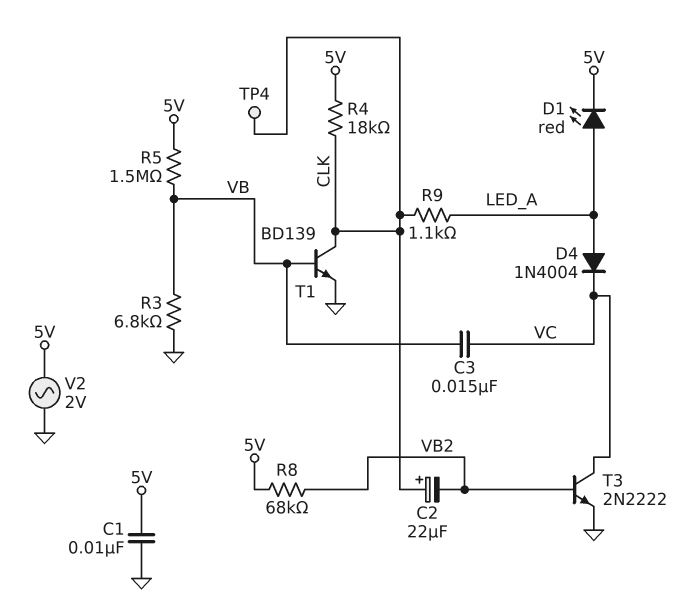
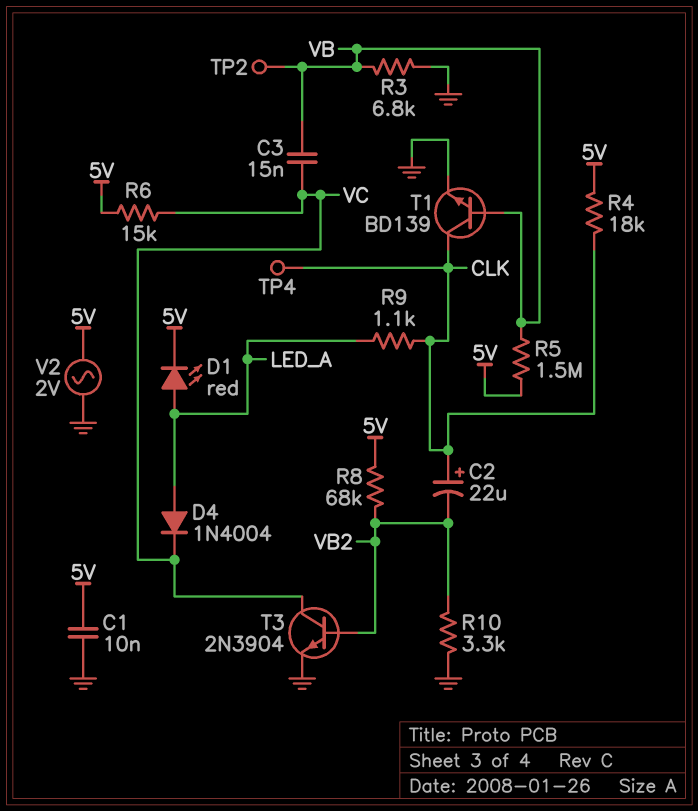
R6: none -> 15k (5V, VC)
R10: none -> 3.3k (GND, VB2)
T3: NPN 2N2222 (B VB2, C VC, E GND) -> NPN 2N3904 (B VB2, C VC, E GND)
TP2: none -> test point (VB)

